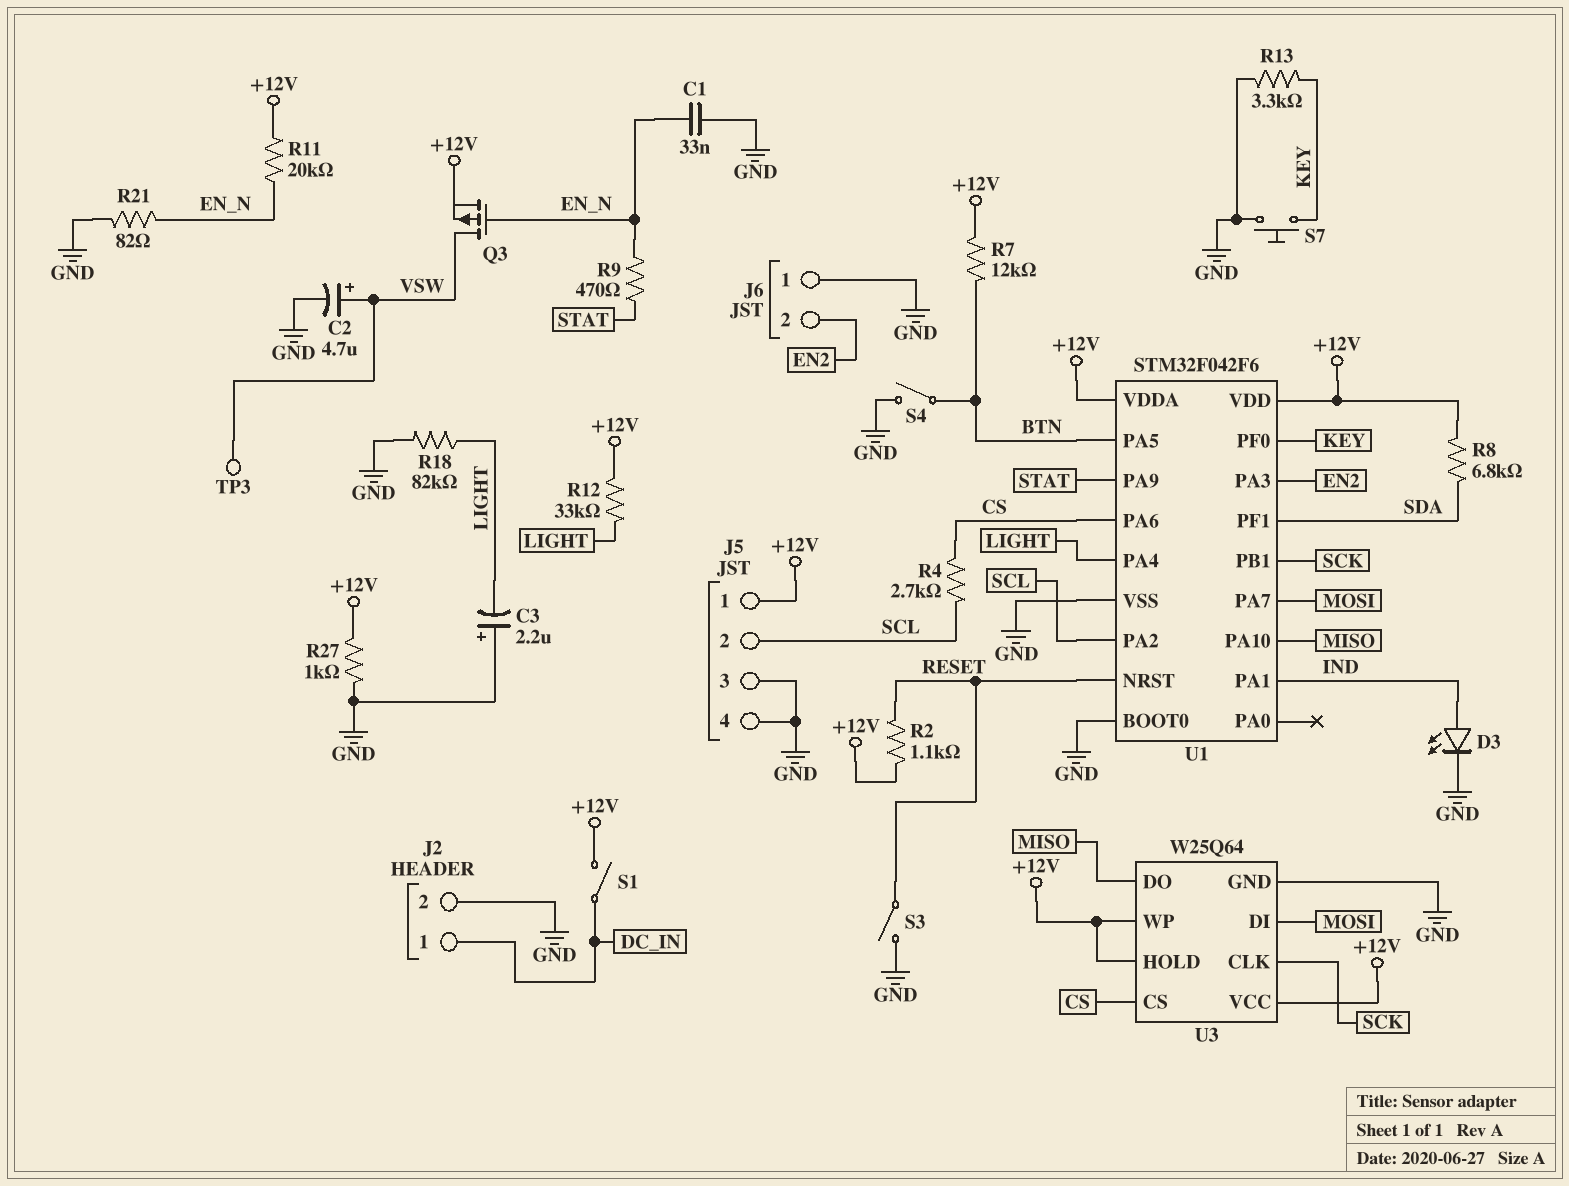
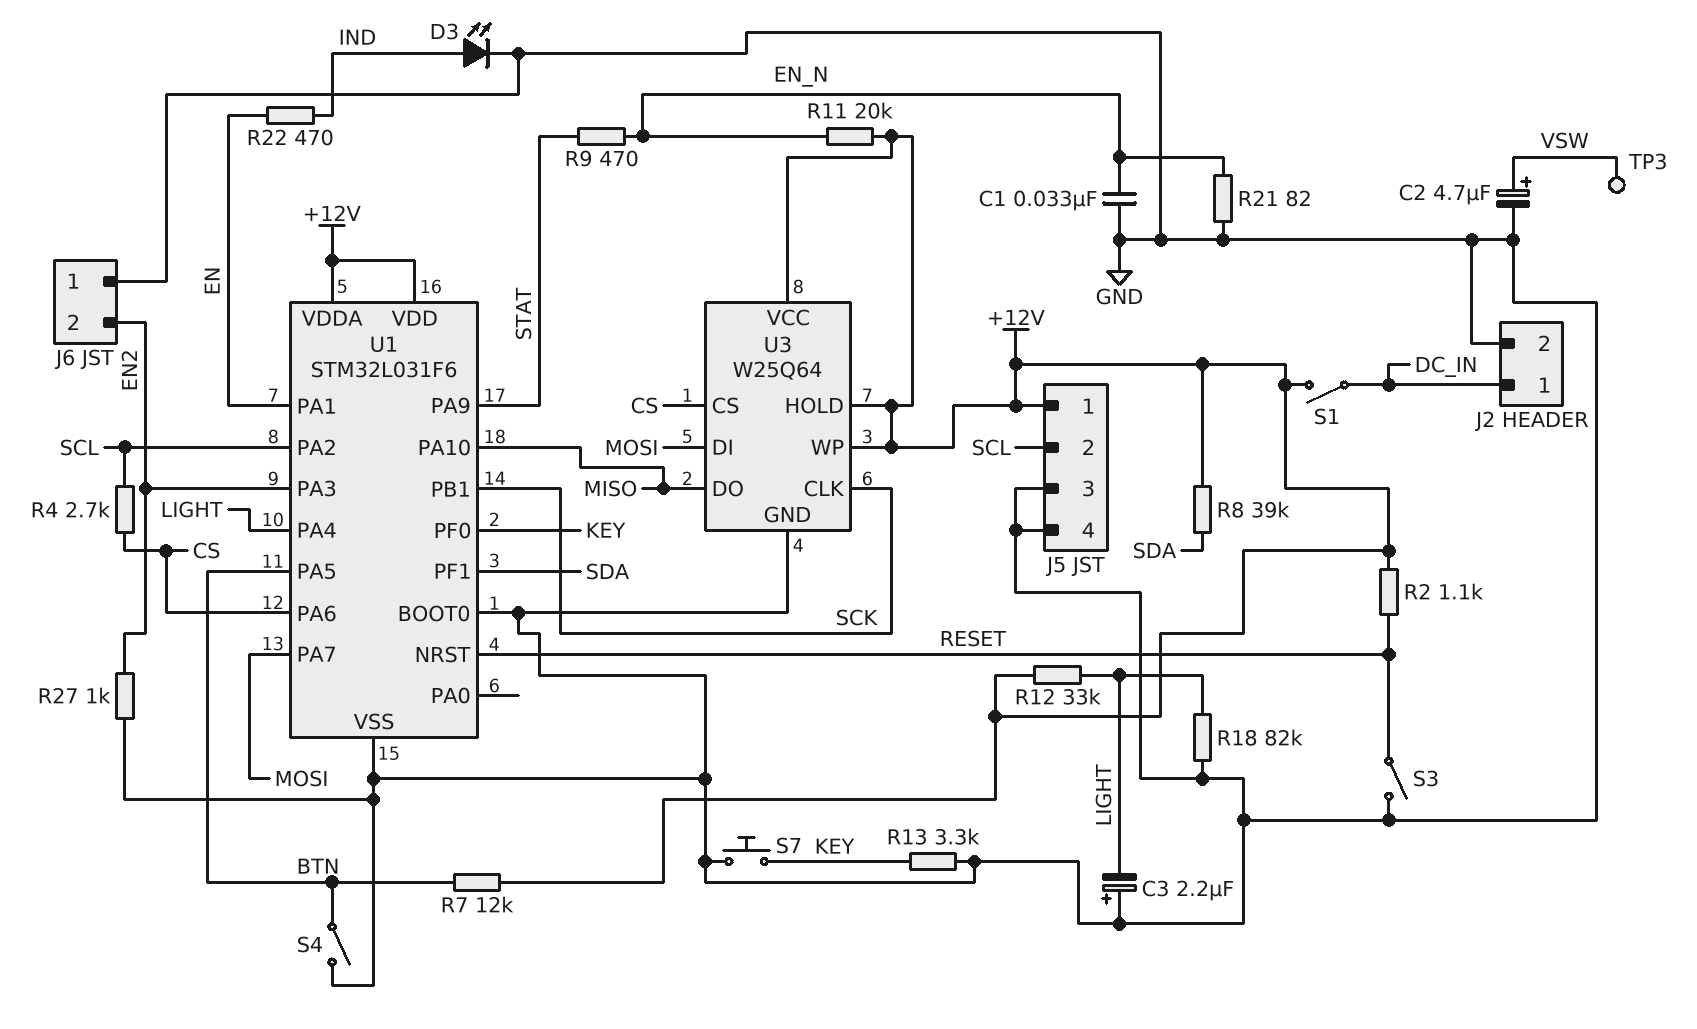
Q3: PMOS (G EN_N, D VSW, S +12V) -> none
R8: 6.8k (+12V, SDA) -> 39k (+12V, SDA)
R22: none -> 470 (EN, IND)
R27: 1k (+12V, GND) -> 1k (EN2, GND)
U1: STM32F042F6 -> STM32L031F6
U1 pin PA1: IND -> EN

